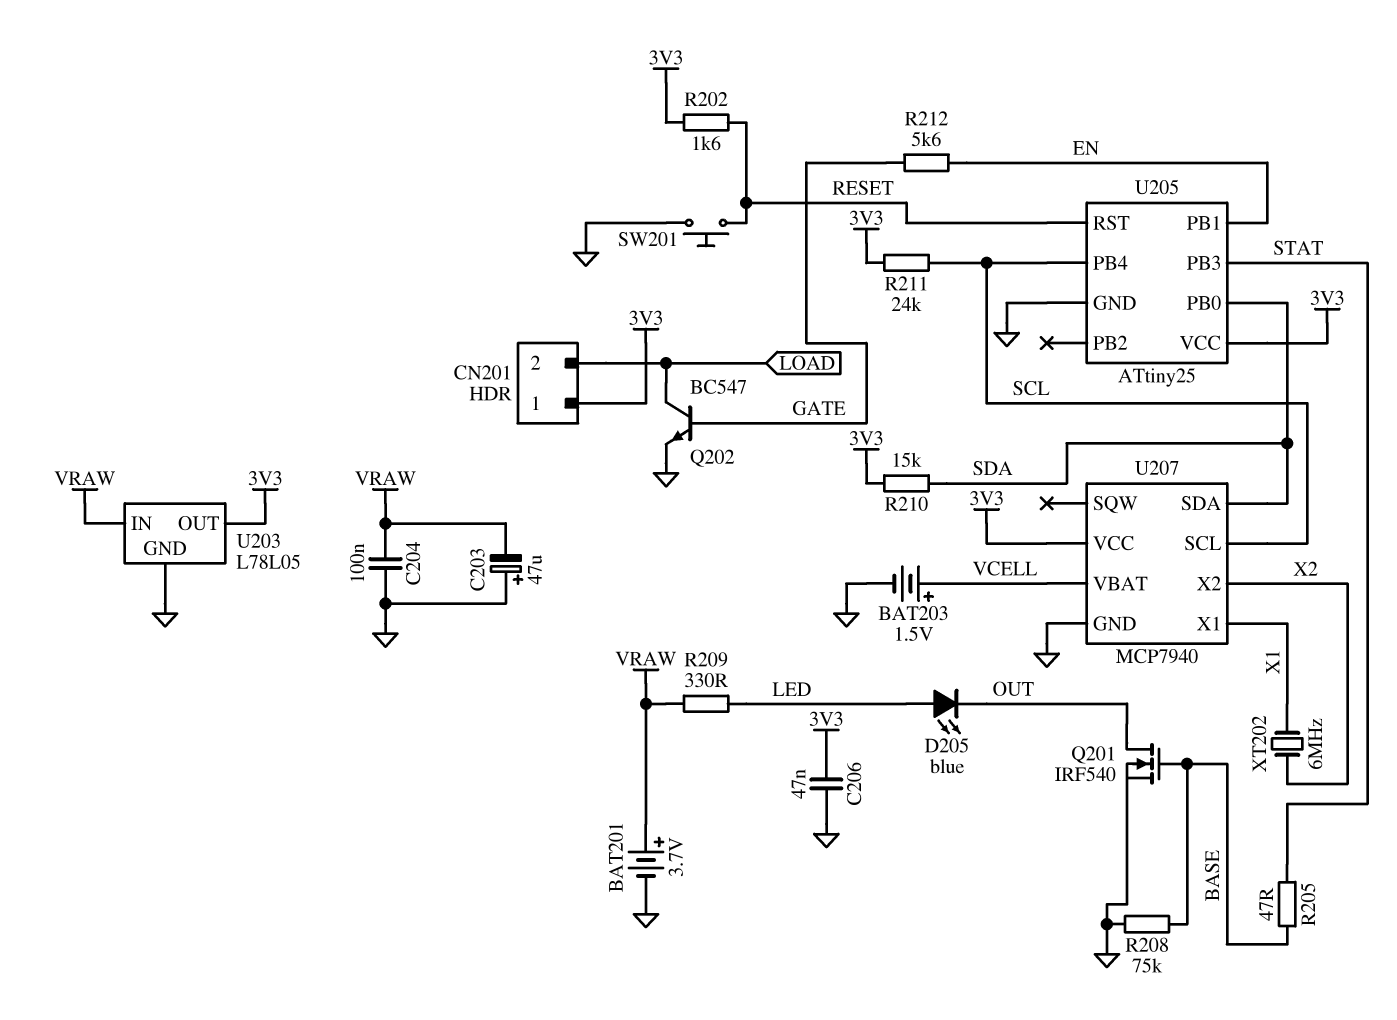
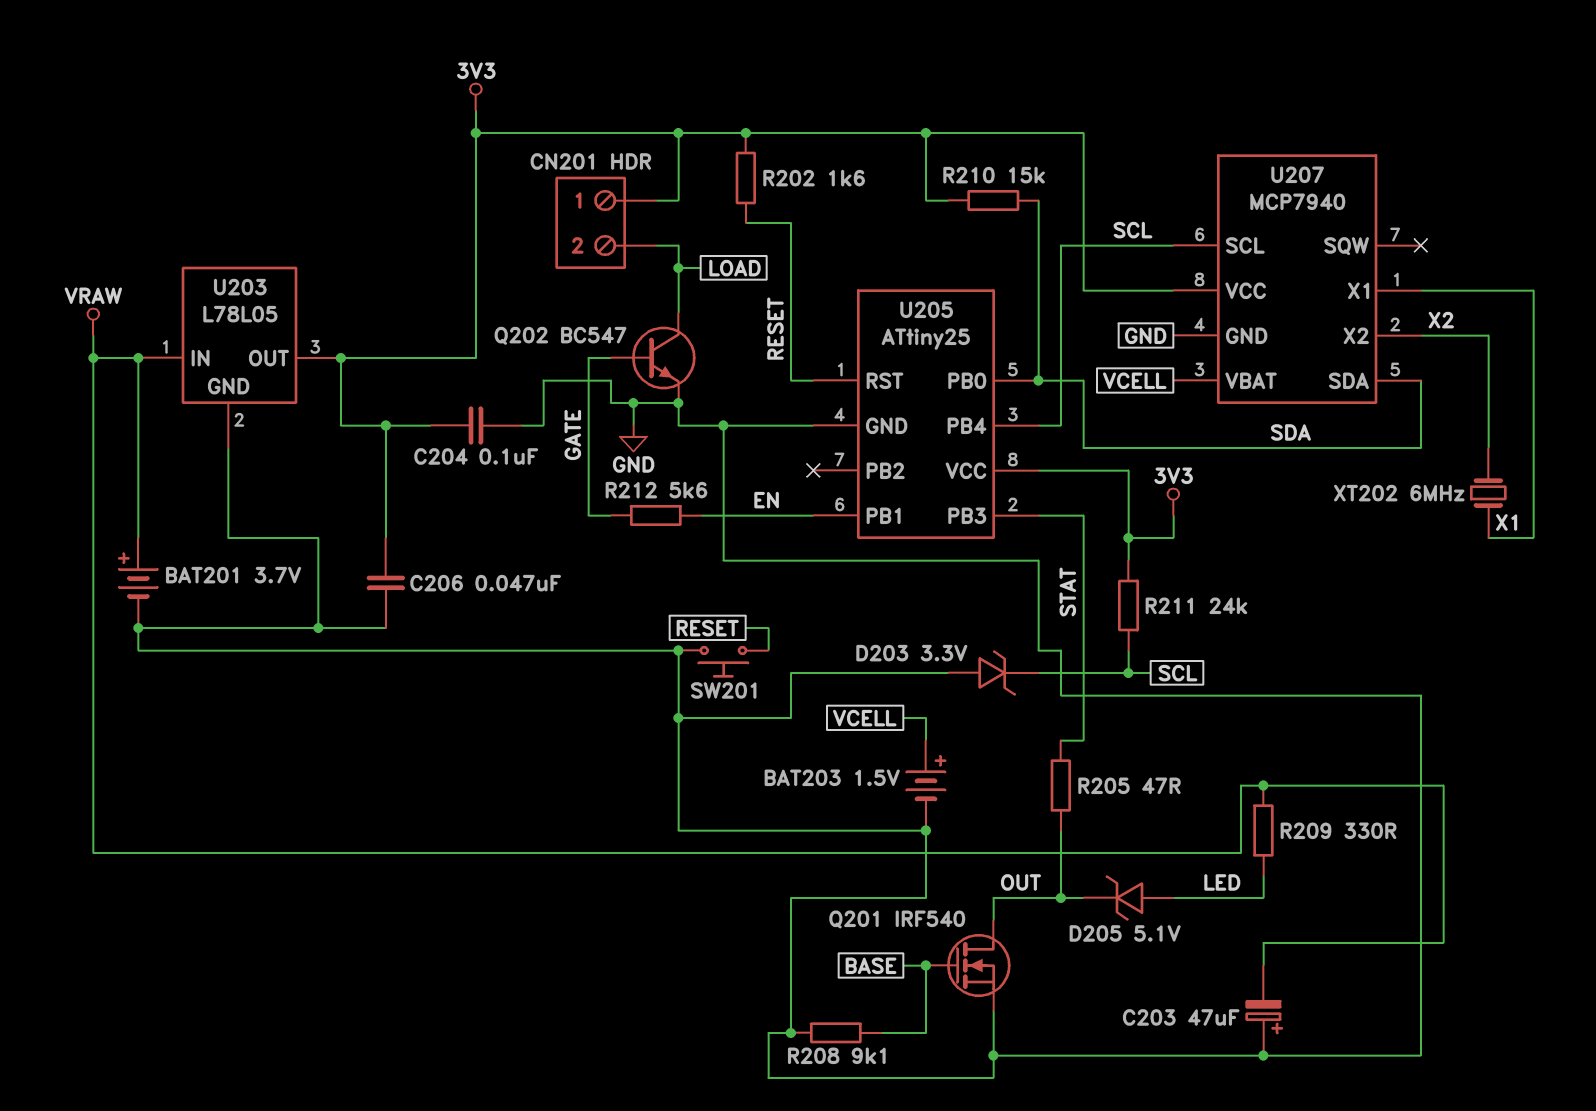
C204: 100nF (GND, VRAW) -> 100nF (3V3, GND)
D203: none -> zener 3.3V (A GND, K SCL)
D205: LED blue (A LED, K OUT) -> zener 5.1V (A LED, K OUT)
R205: 47 (BASE, STAT) -> 47 (OUT, STAT)
R208: 75k (BASE, GND) -> 9.1k (BASE, GND)

